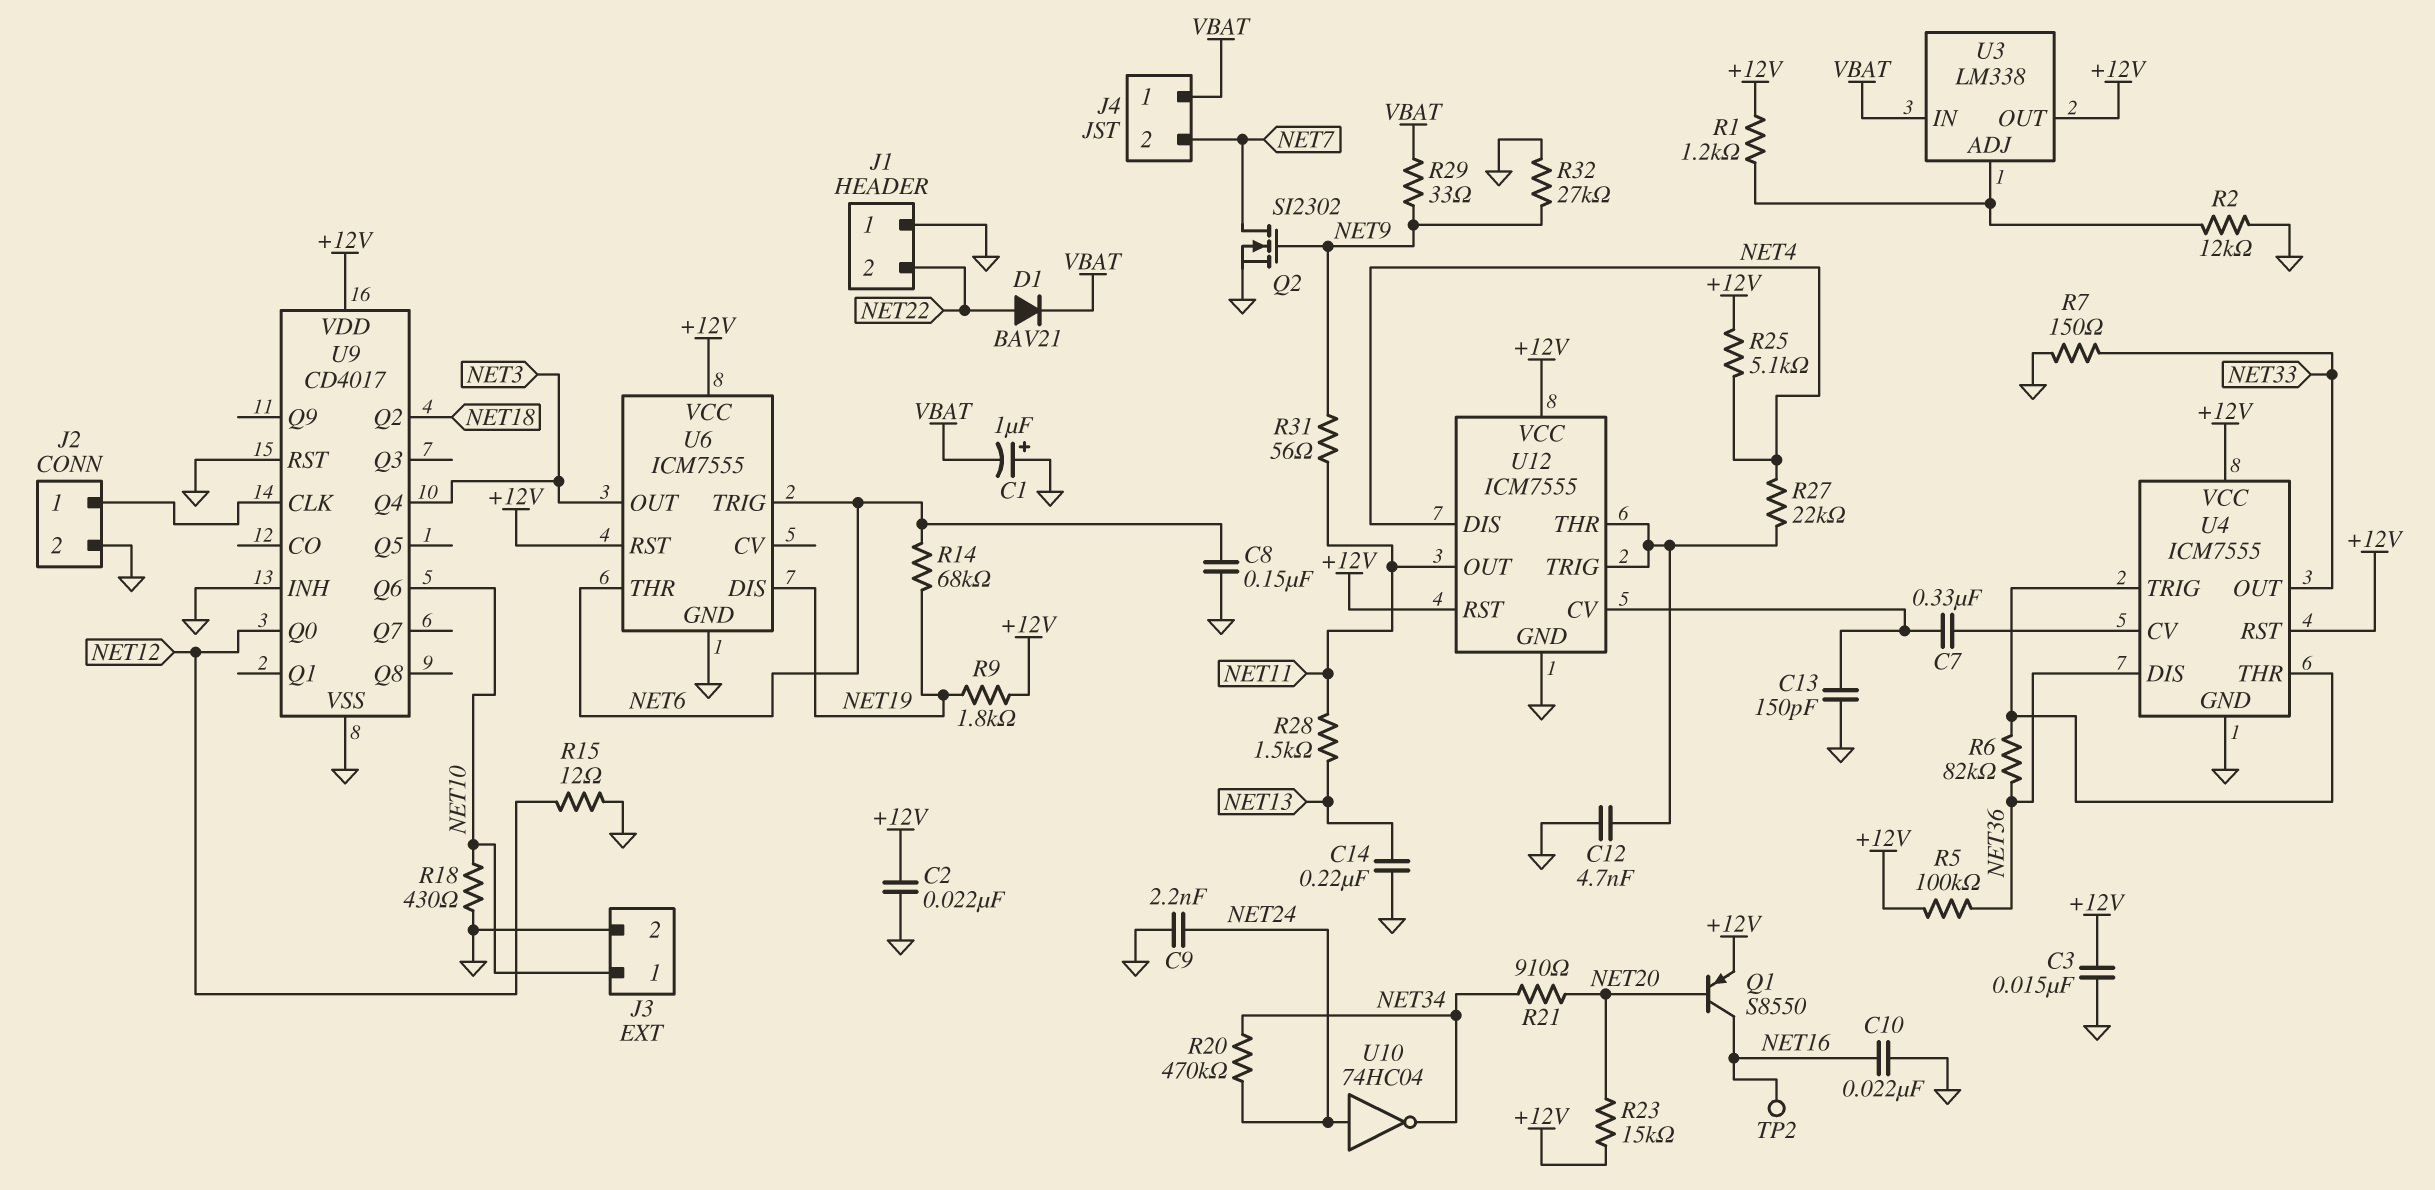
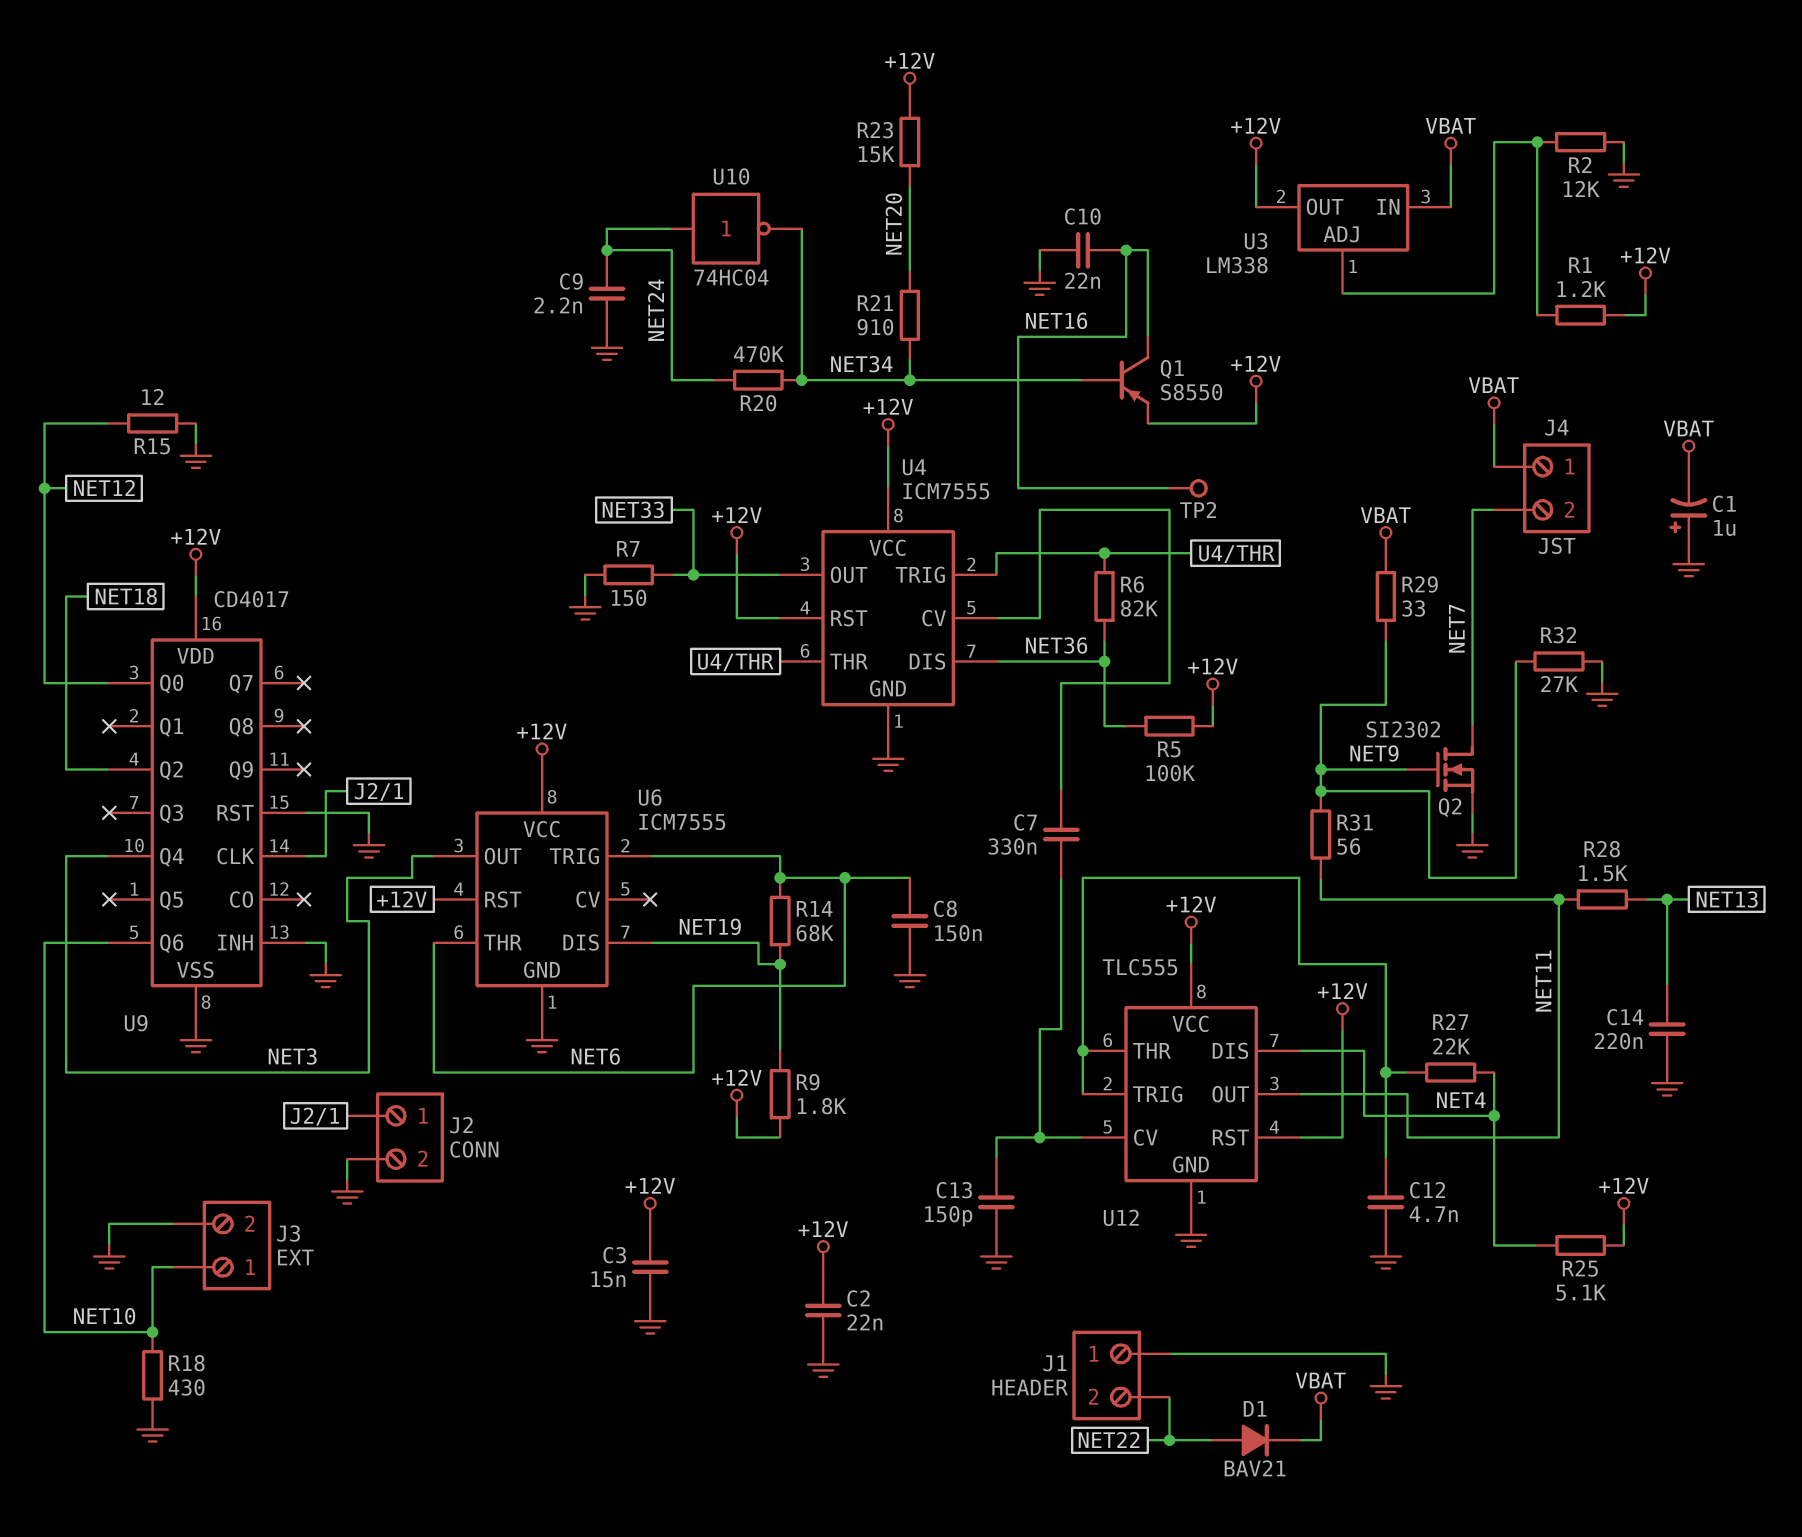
Q1: PNP S8550 (B NET20, C NET16, E +12V) -> PNP S8550 (B NET34, C NET16, E +12V)
U12: ICM7555 -> TLC555

